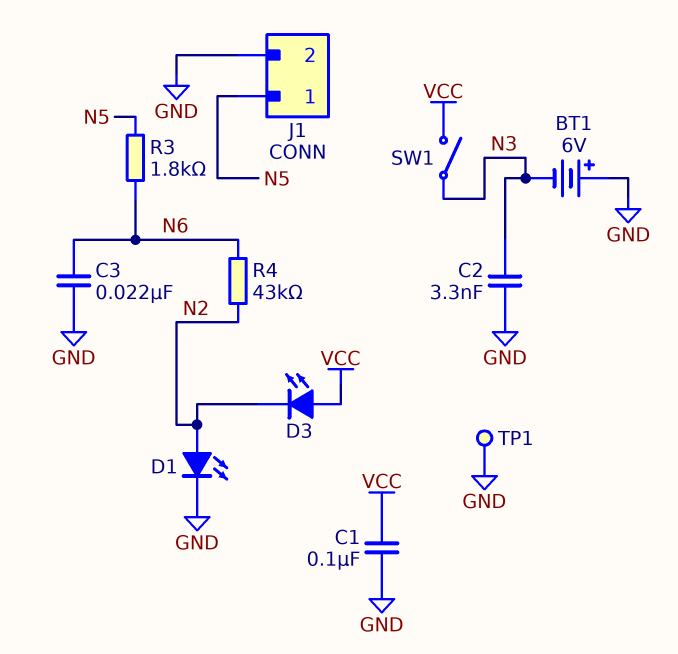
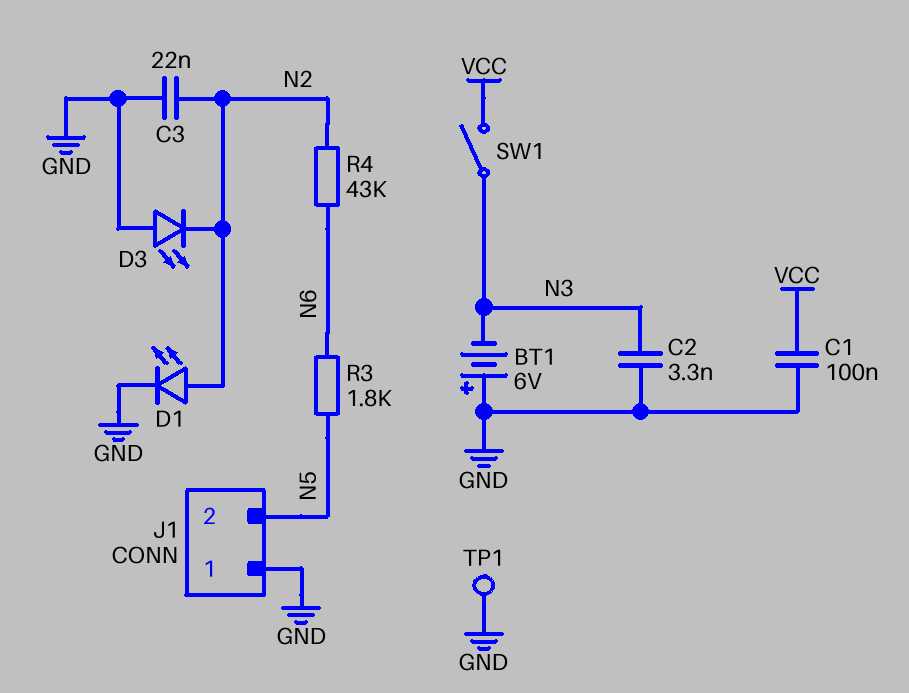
C3: 22nF (GND, N6) -> 22nF (GND, N2)
D3: LED (A VCC, K N2) -> LED (A GND, K N2)
J1 pin 1: N5 -> GND
J1 pin 2: GND -> N5

